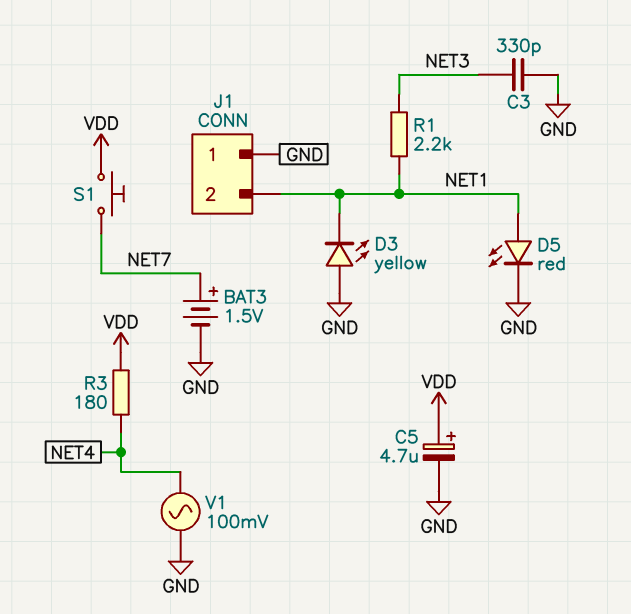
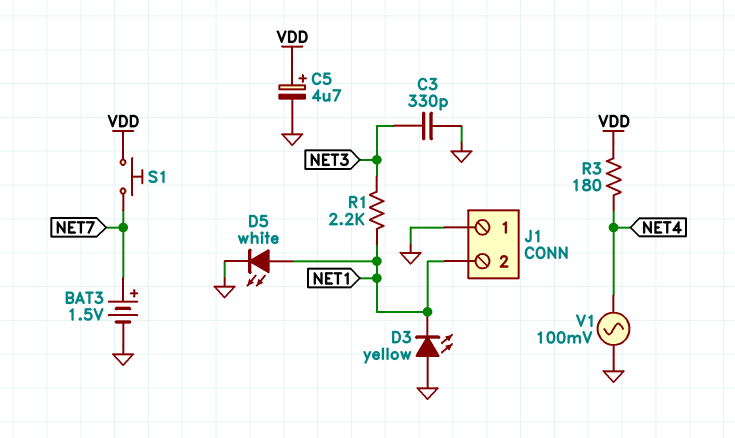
D5: LED red (A NET1, K GND) -> LED white (A NET1, K GND)

